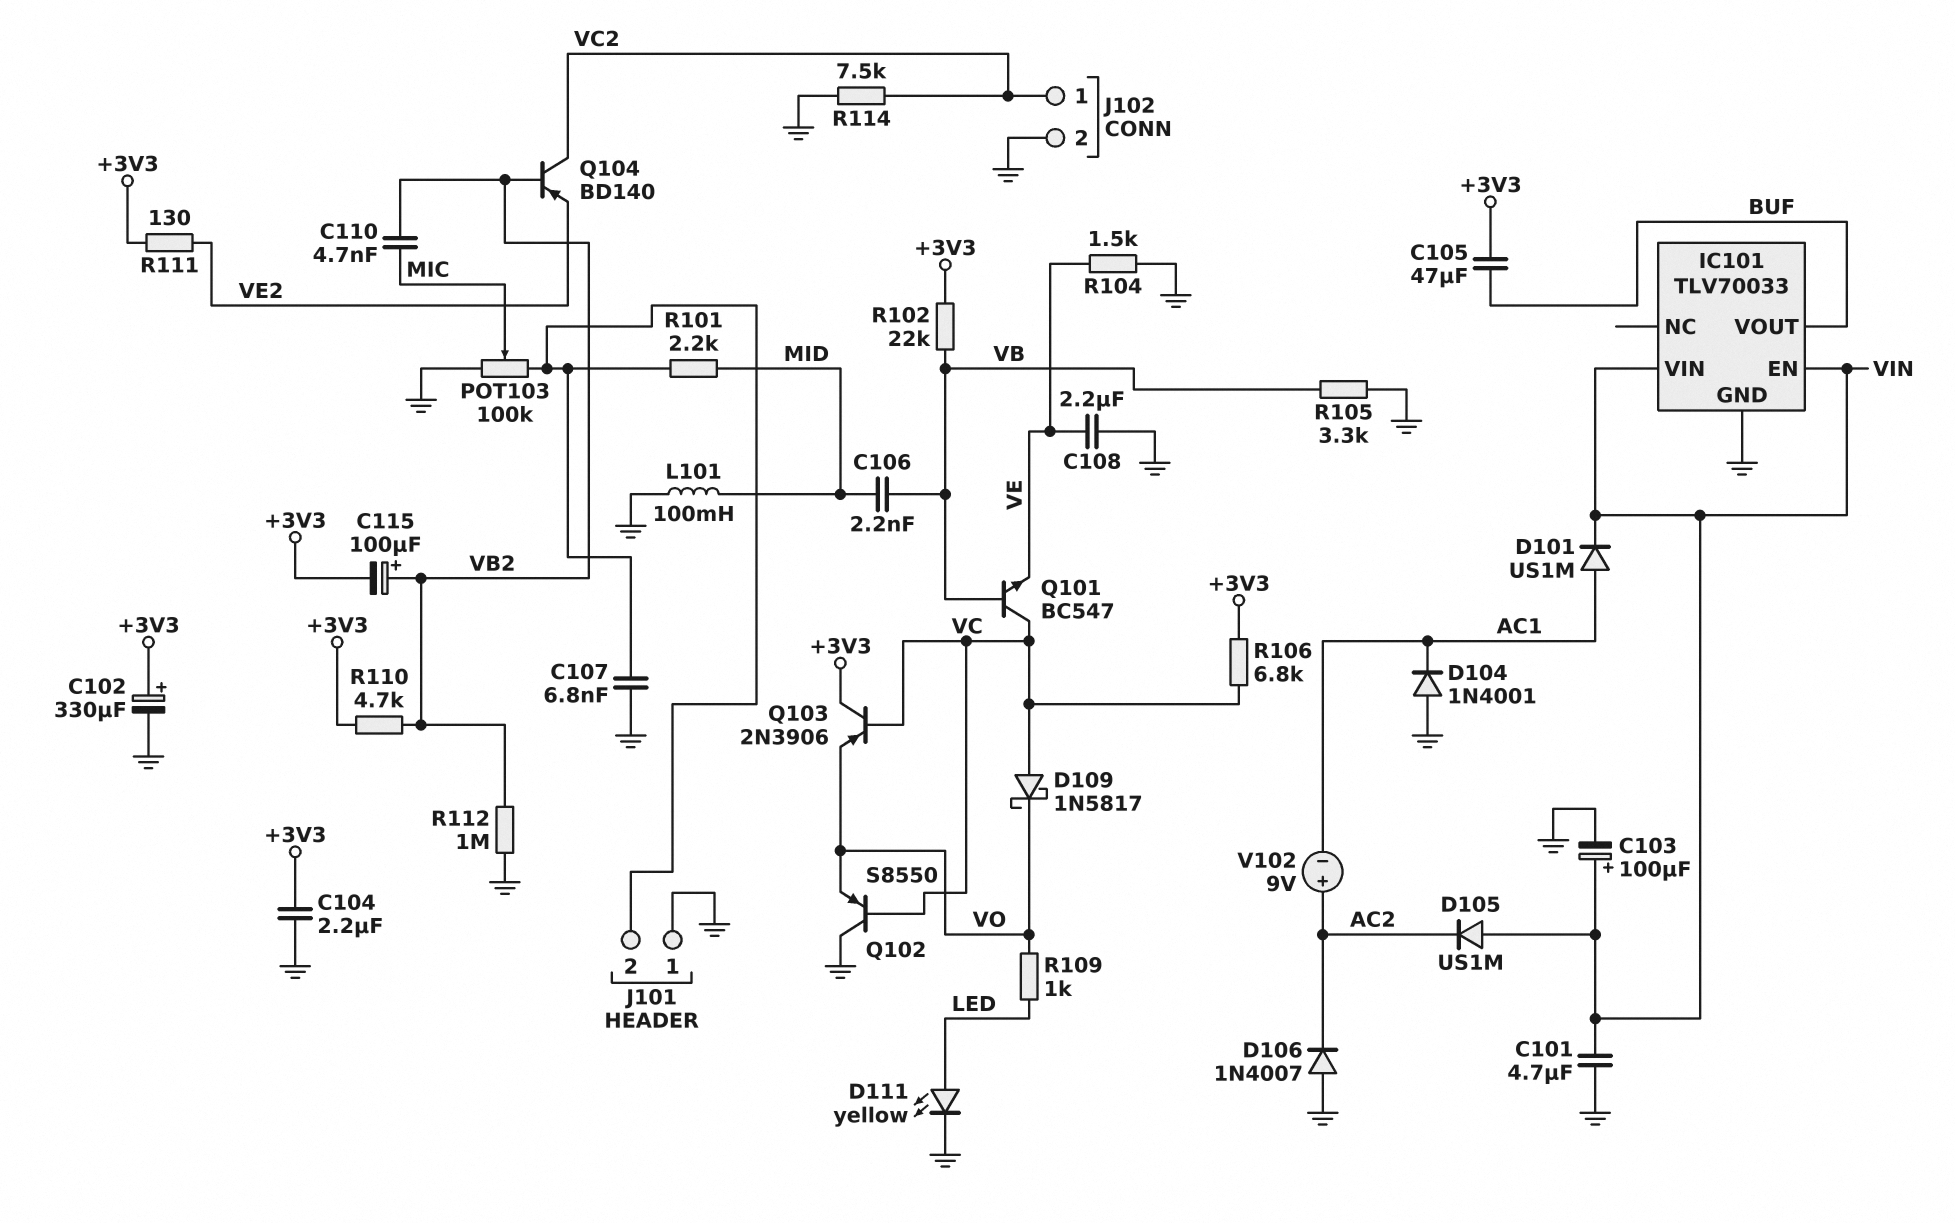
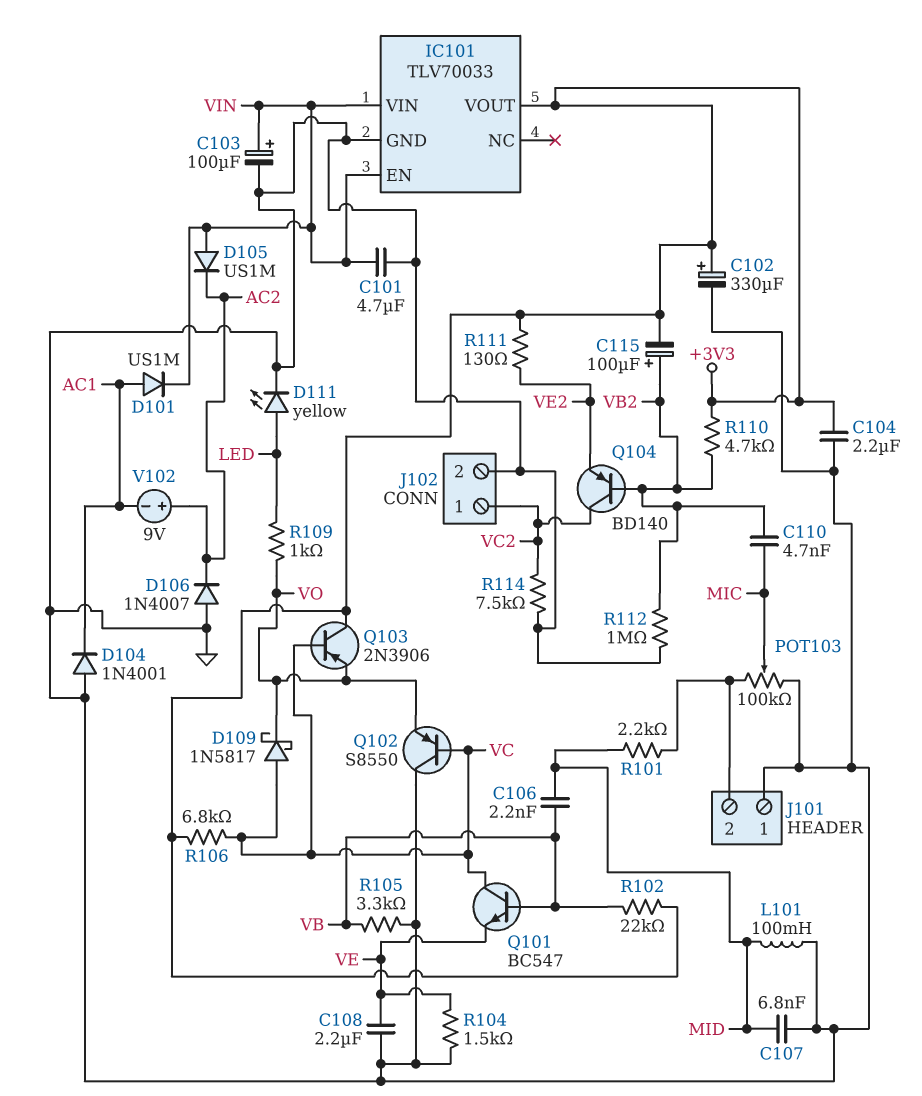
C105: 47uF (+3V3, BUF) -> none
C107: 6.8nF (GND, J101/2) -> 6.8nF (GND, MID)
IC101 pin VOUT: BUF -> +3V3

